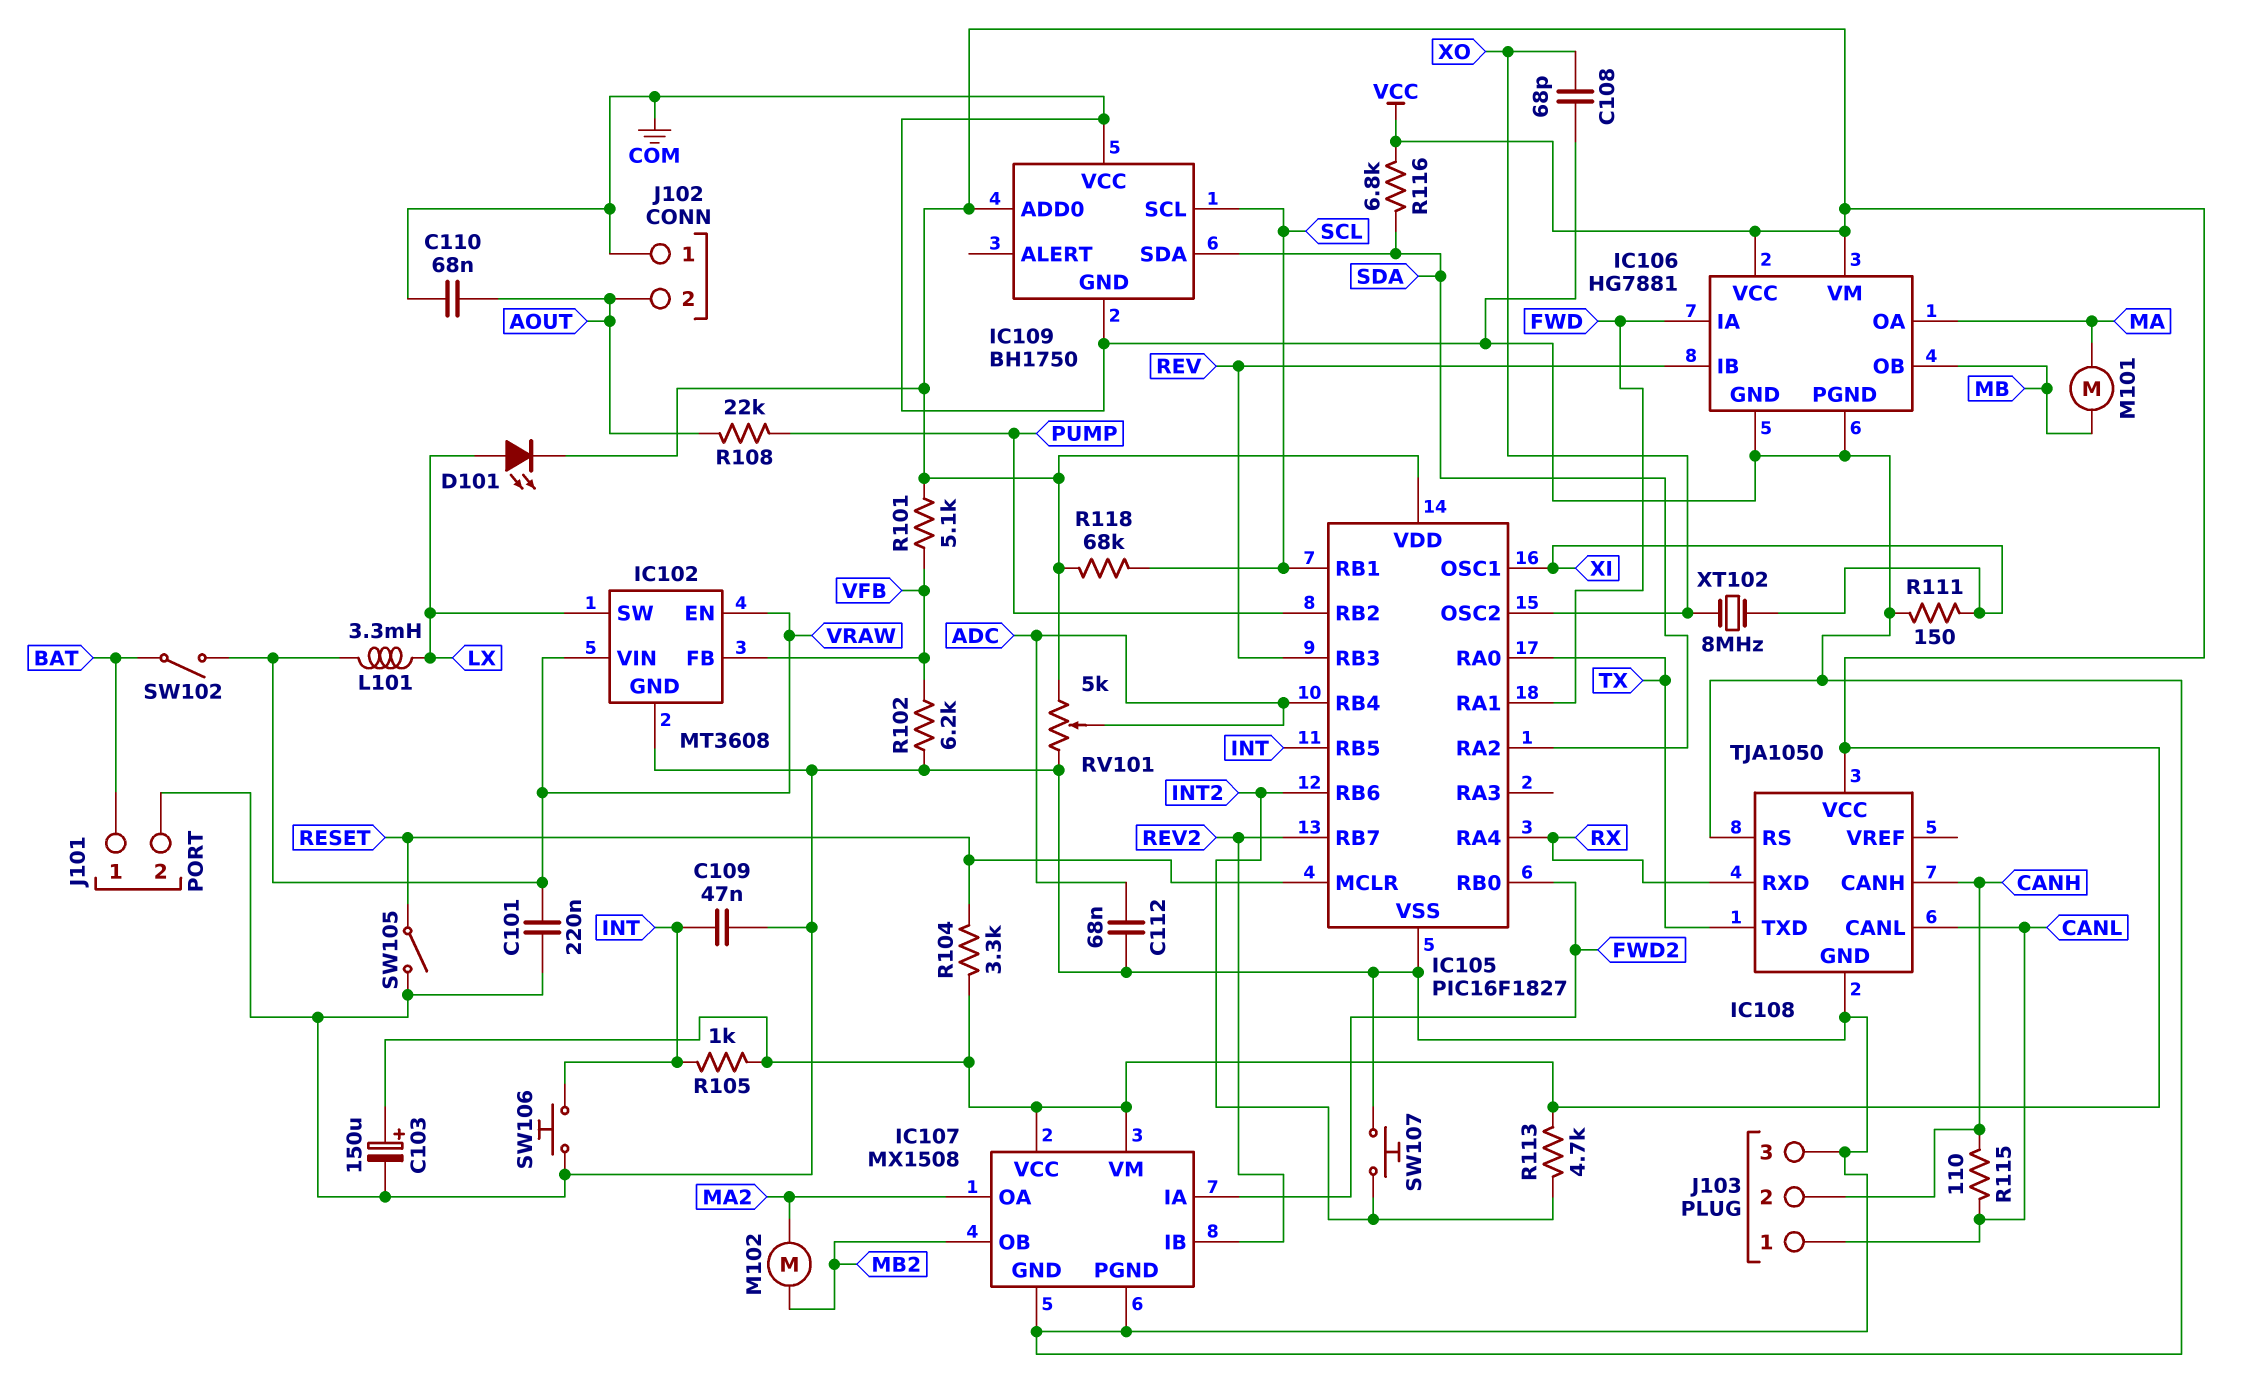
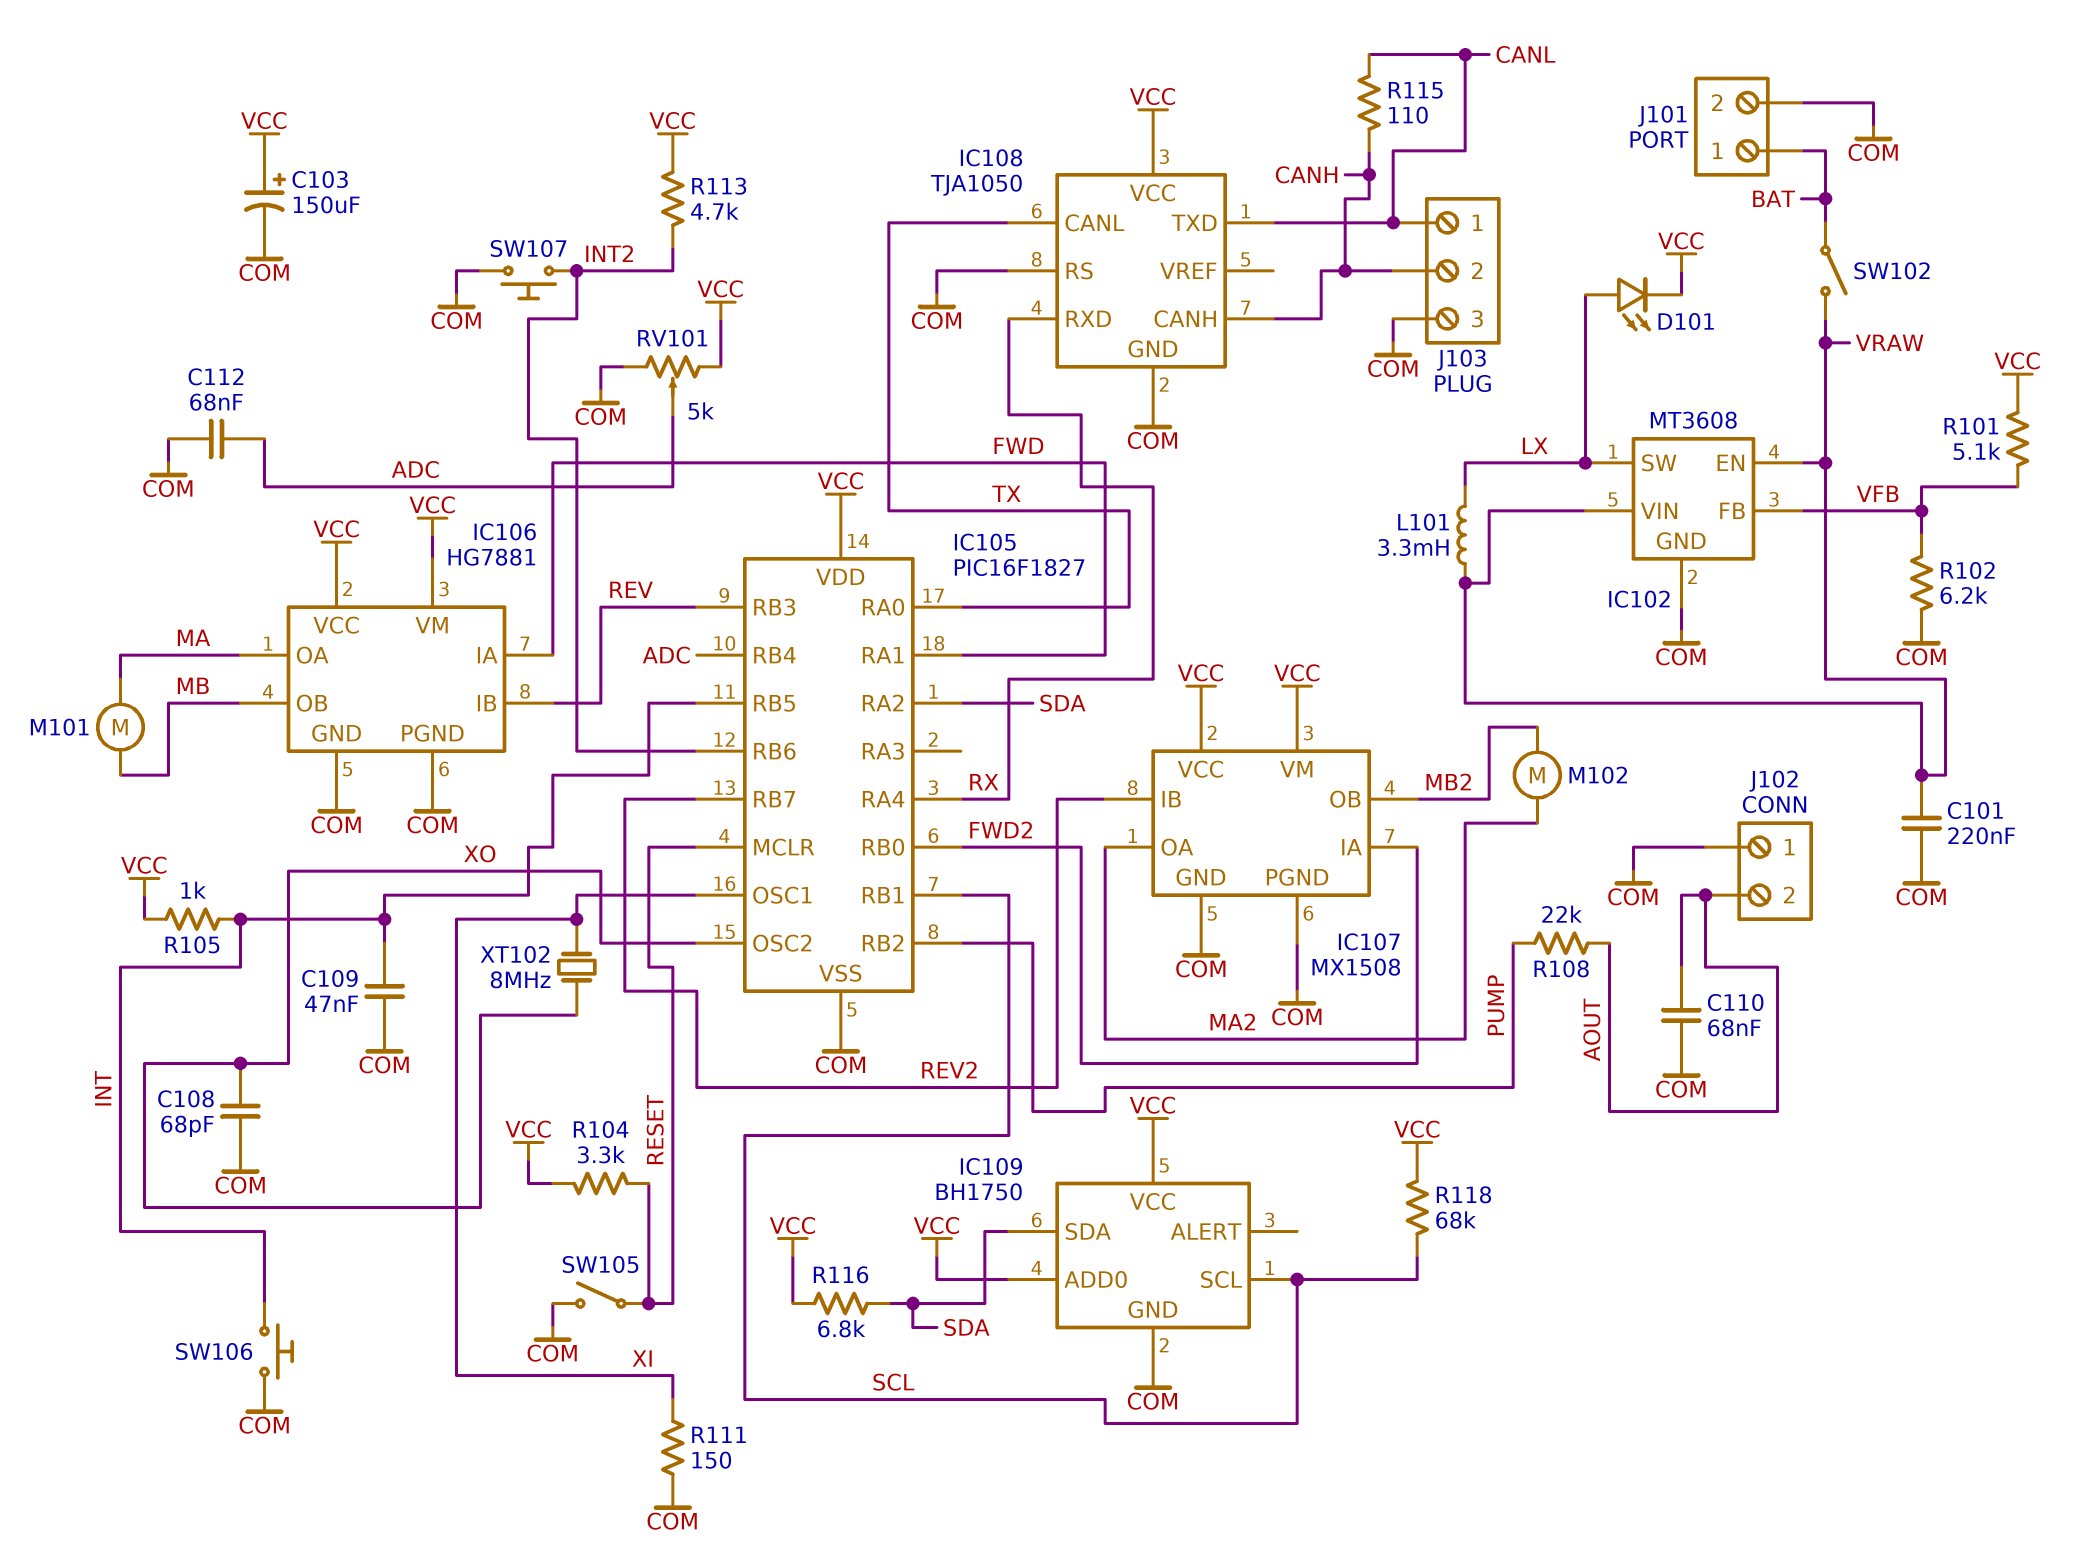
IC108 pin CANL: CANL -> TX
IC108 pin TXD: TX -> CANL
IC109 pin VCC: COM -> VCC

